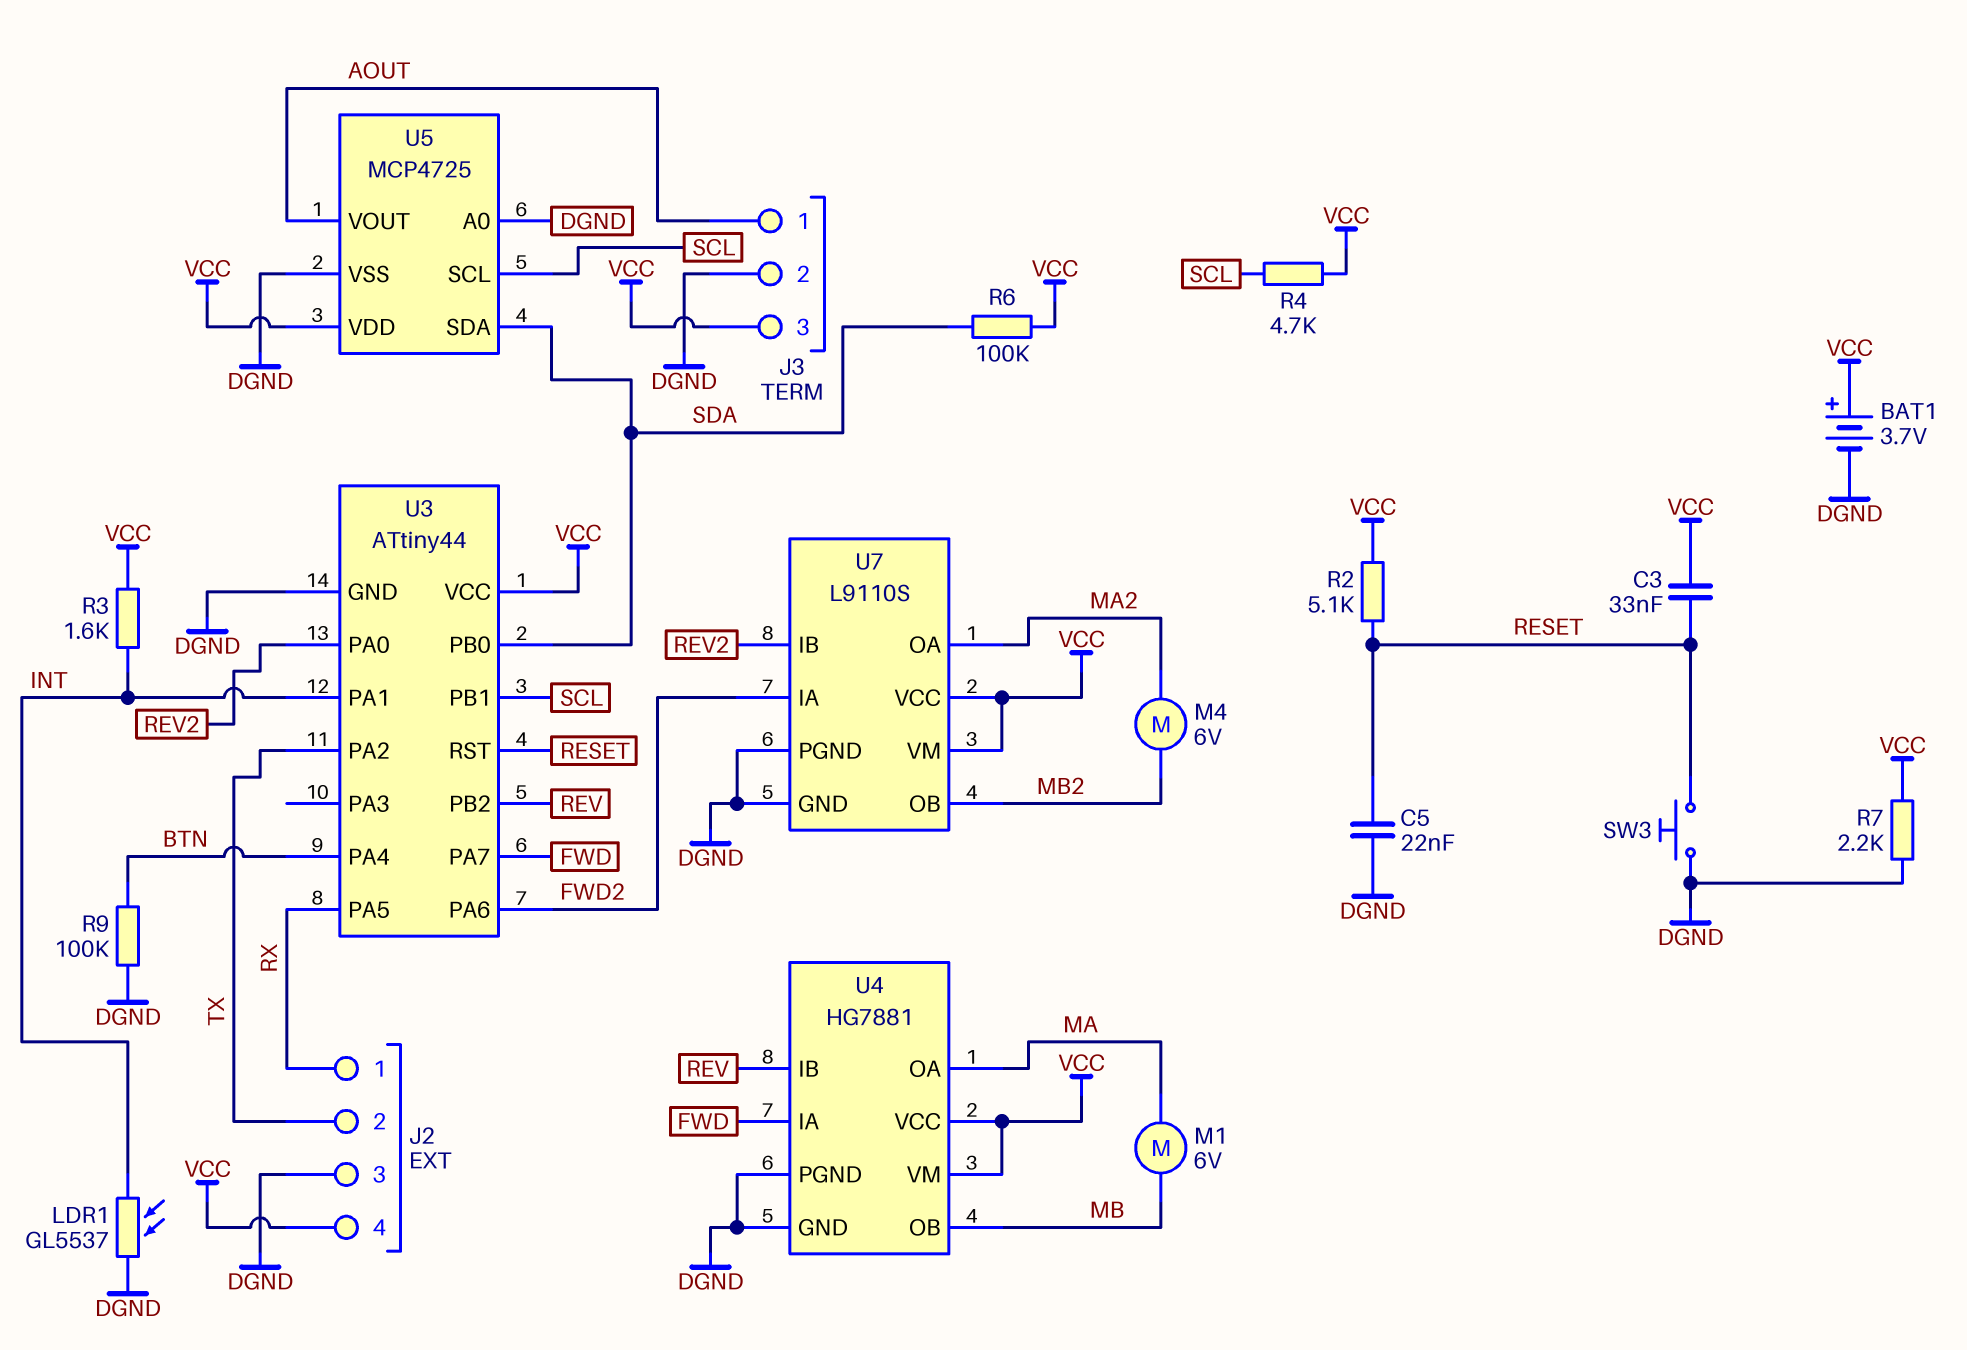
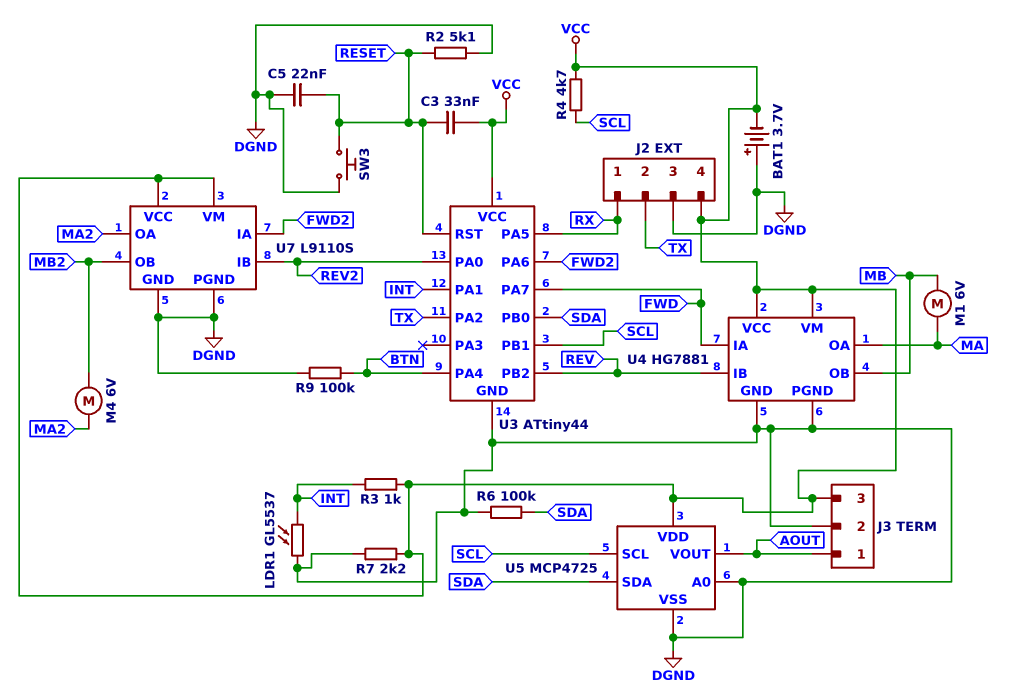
BAT1: 3.7V (plus VCC, minus DGND) -> 3.7V (plus DGND, minus VCC)
R2: 5.1k (RESET, VCC) -> 5.1k (DGND, RESET)
R3: 1.6k (INT, VCC) -> 1k (INT, VCC)
R6: 100k (SDA, VCC) -> 100k (DGND, SDA)

